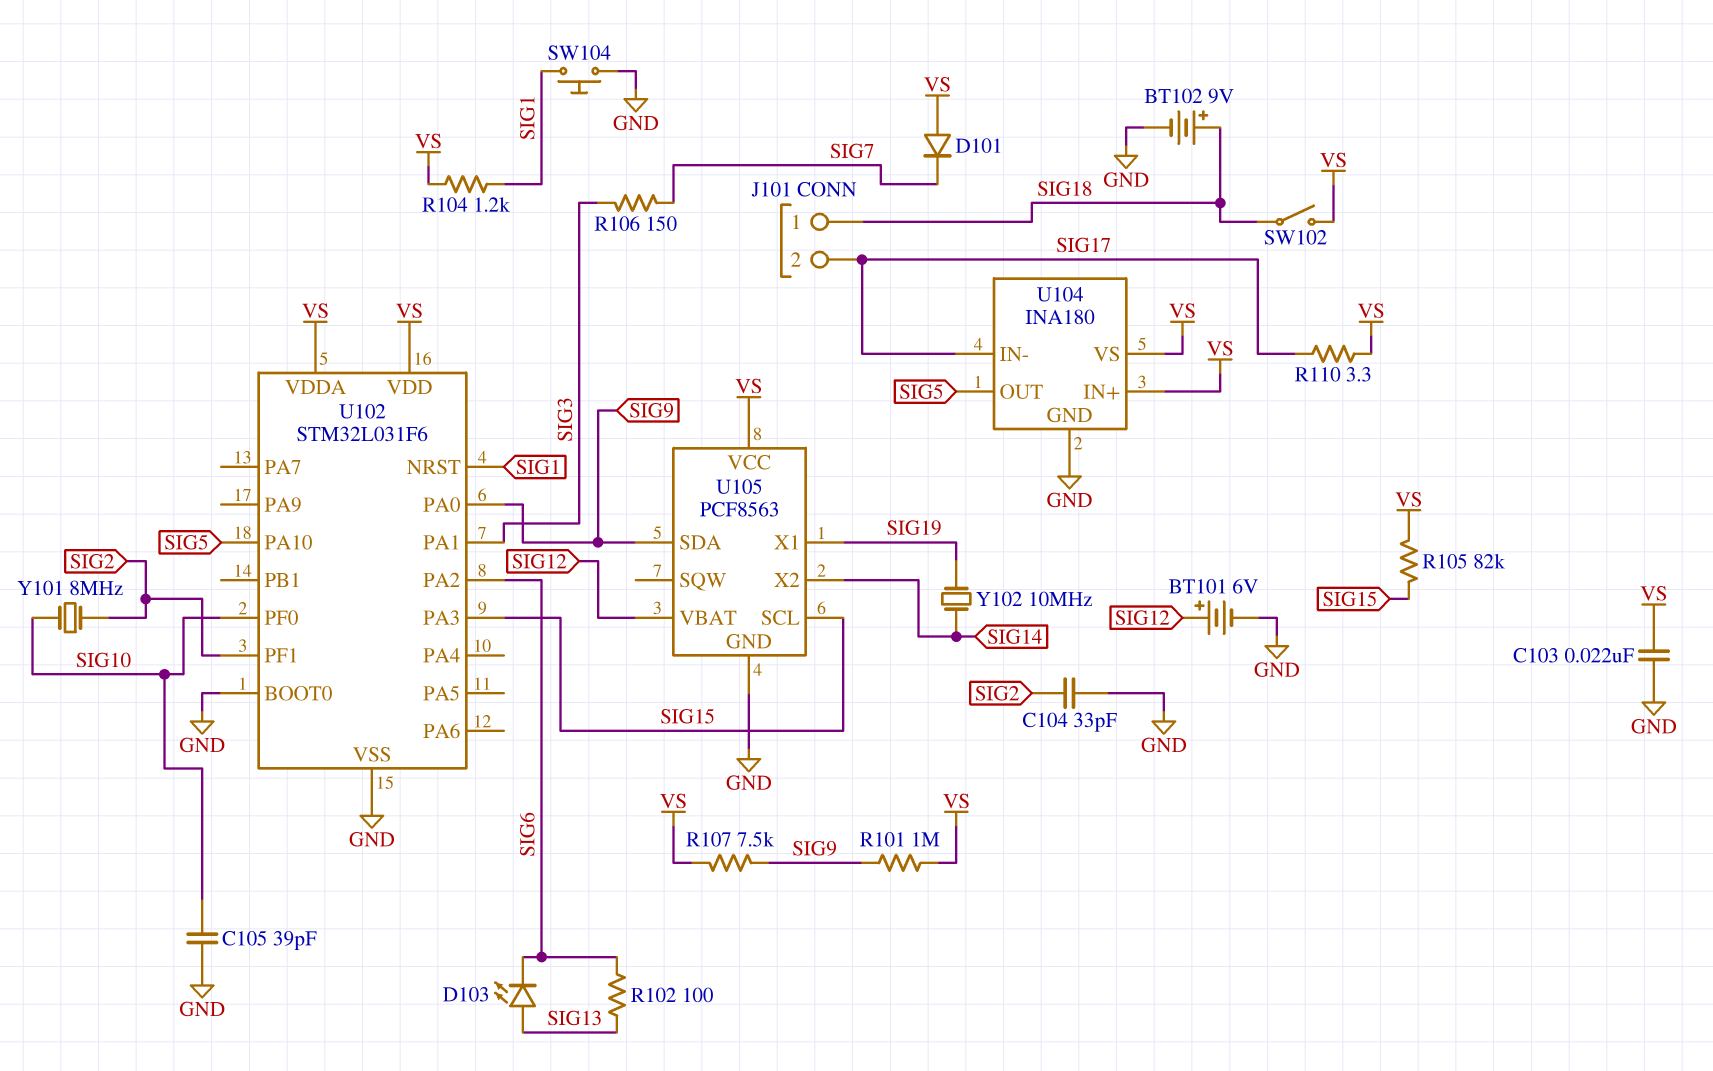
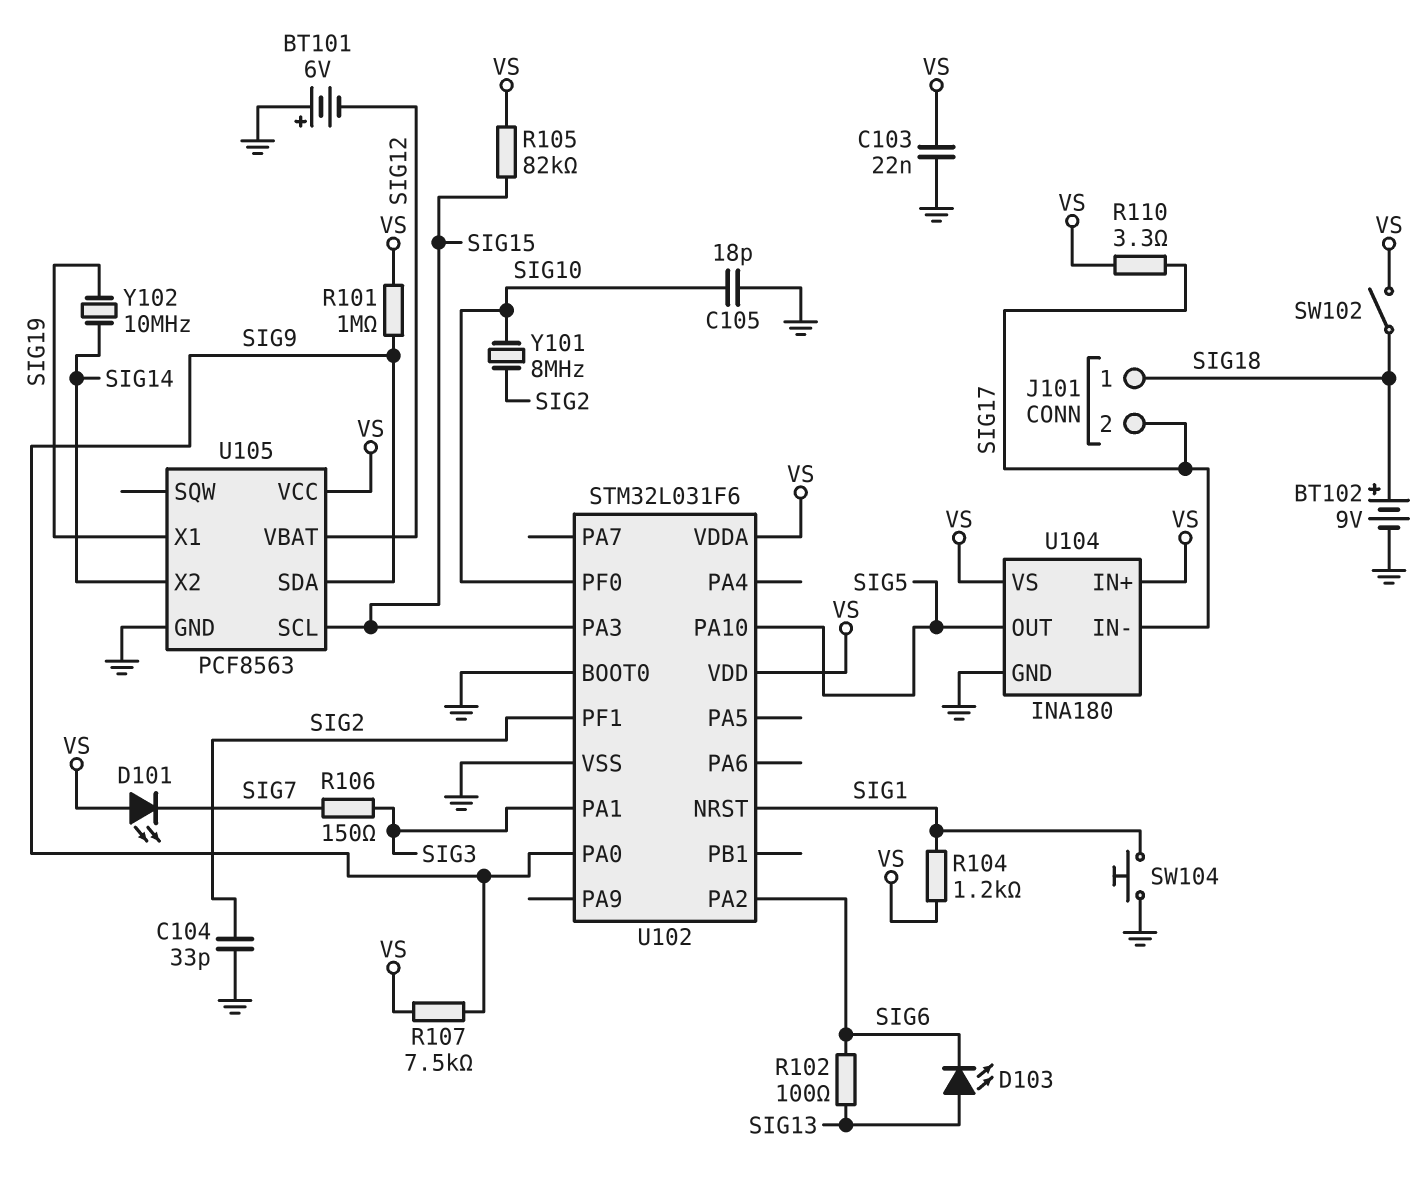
BT101: 6V (plus SIG12, minus GND) -> 6V (plus GND, minus SIG12)
C105: 39pF (GND, SIG10) -> 18pF (GND, SIG10)
D101: diode (A VS, K SIG7) -> LED (A VS, K SIG7)

